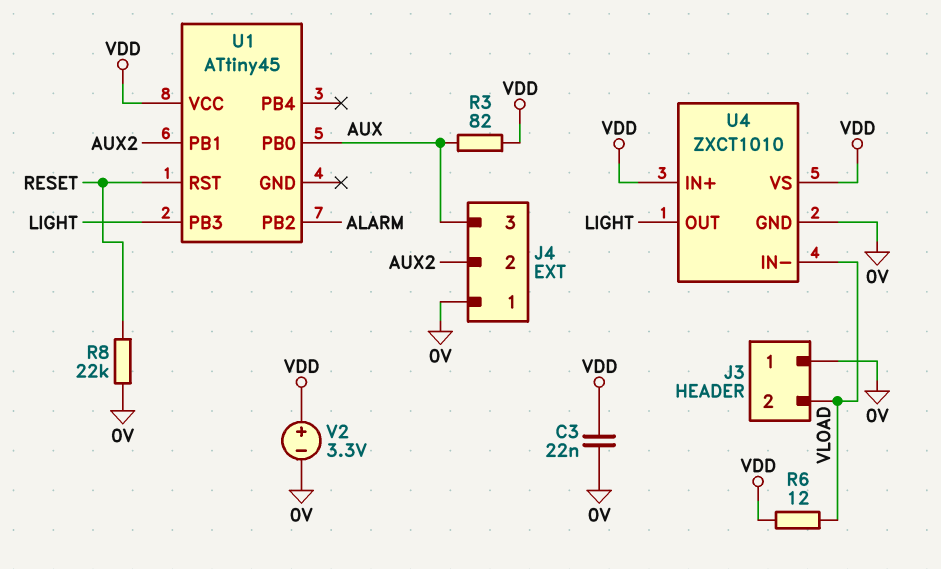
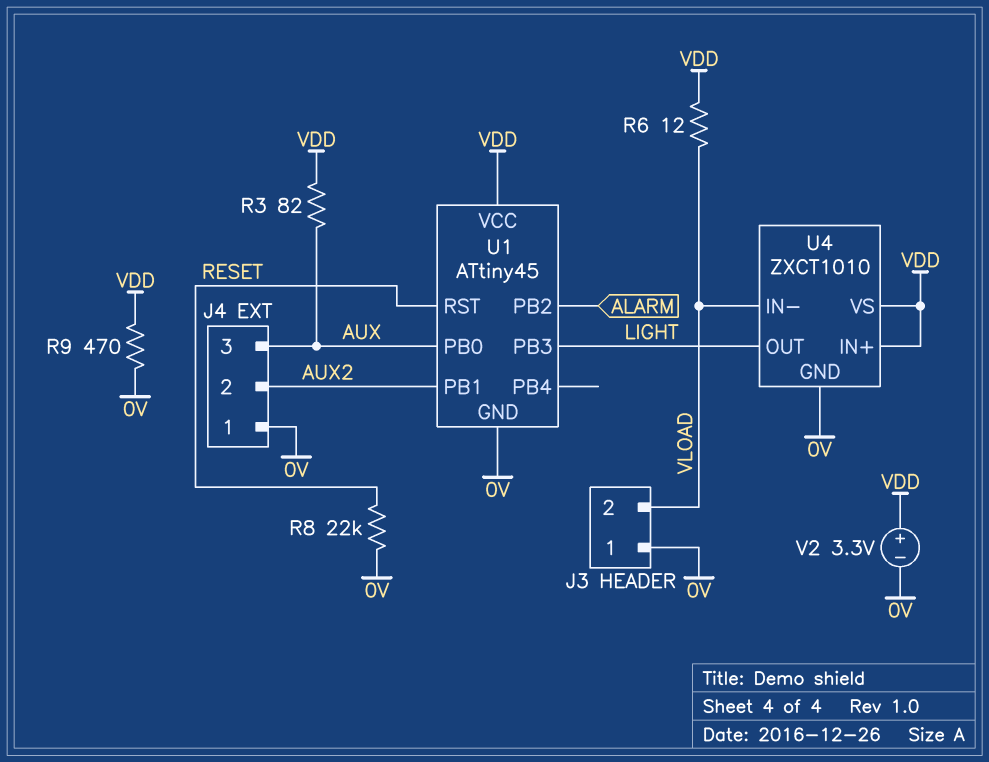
C3: 22nF (0V, VDD) -> none
R9: none -> 470 (0V, VDD)
U1 pin GND: none -> 0V

